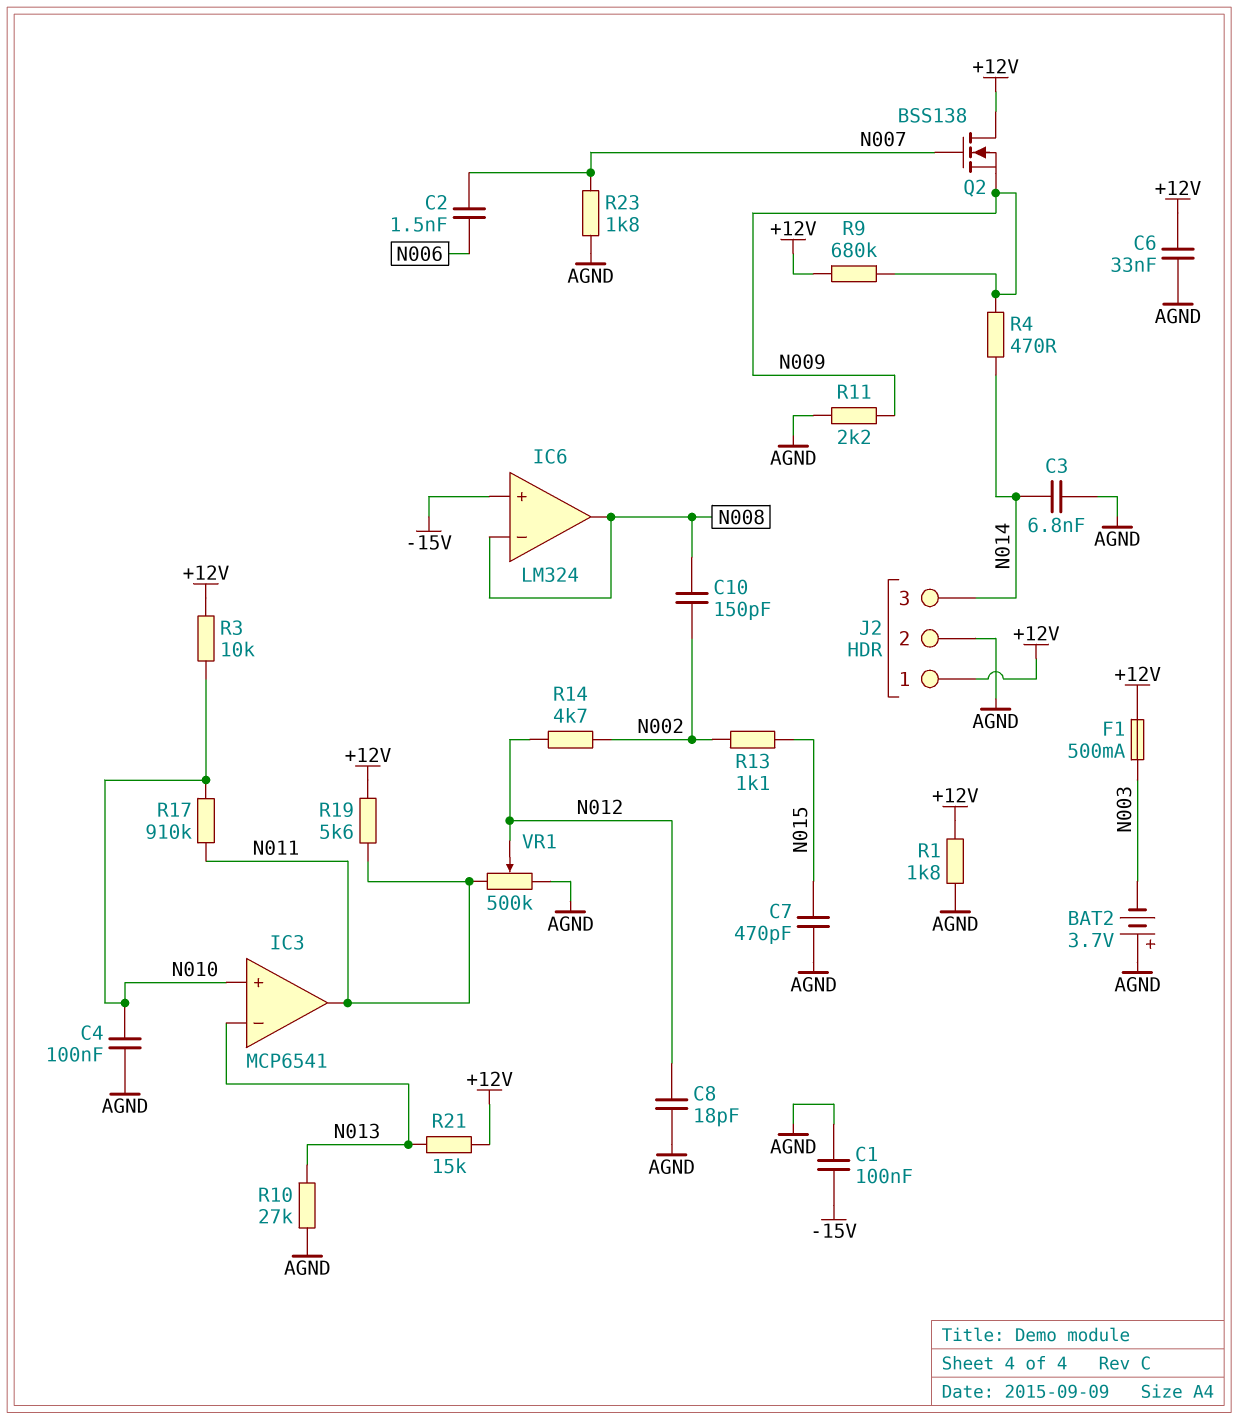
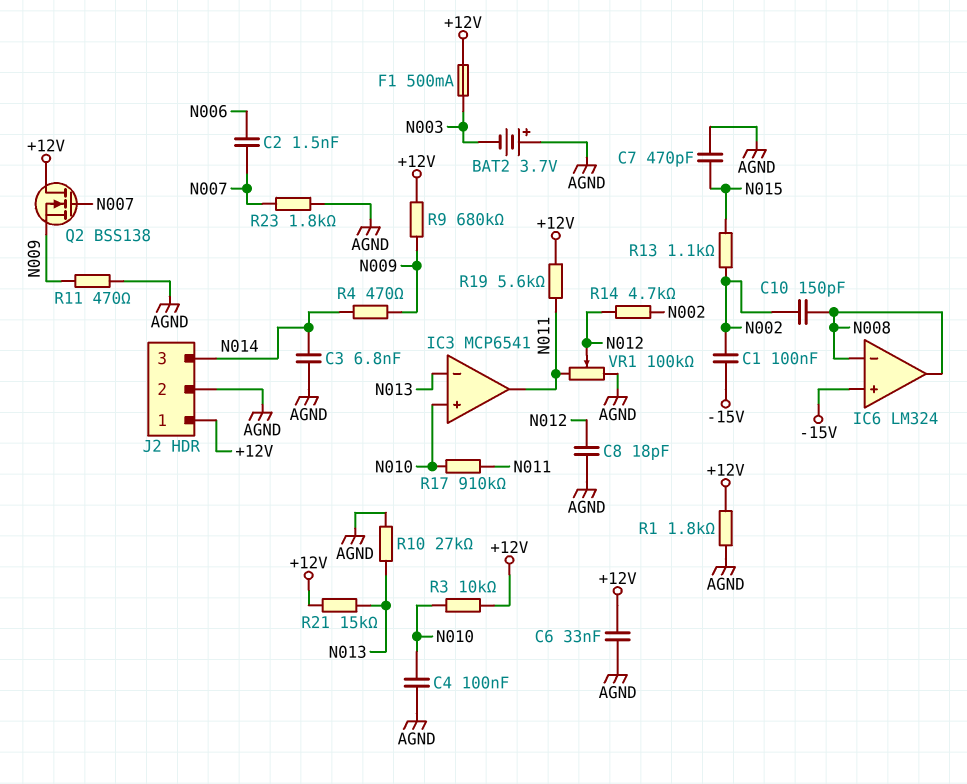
C1: 100nF (-15V, AGND) -> 100nF (-15V, N002)
R11: 2.2k (AGND, N009) -> 470 (AGND, N009)
VR1: 500k (AGND, N011, wiper N012) -> 100k (AGND, N011, wiper N012)

